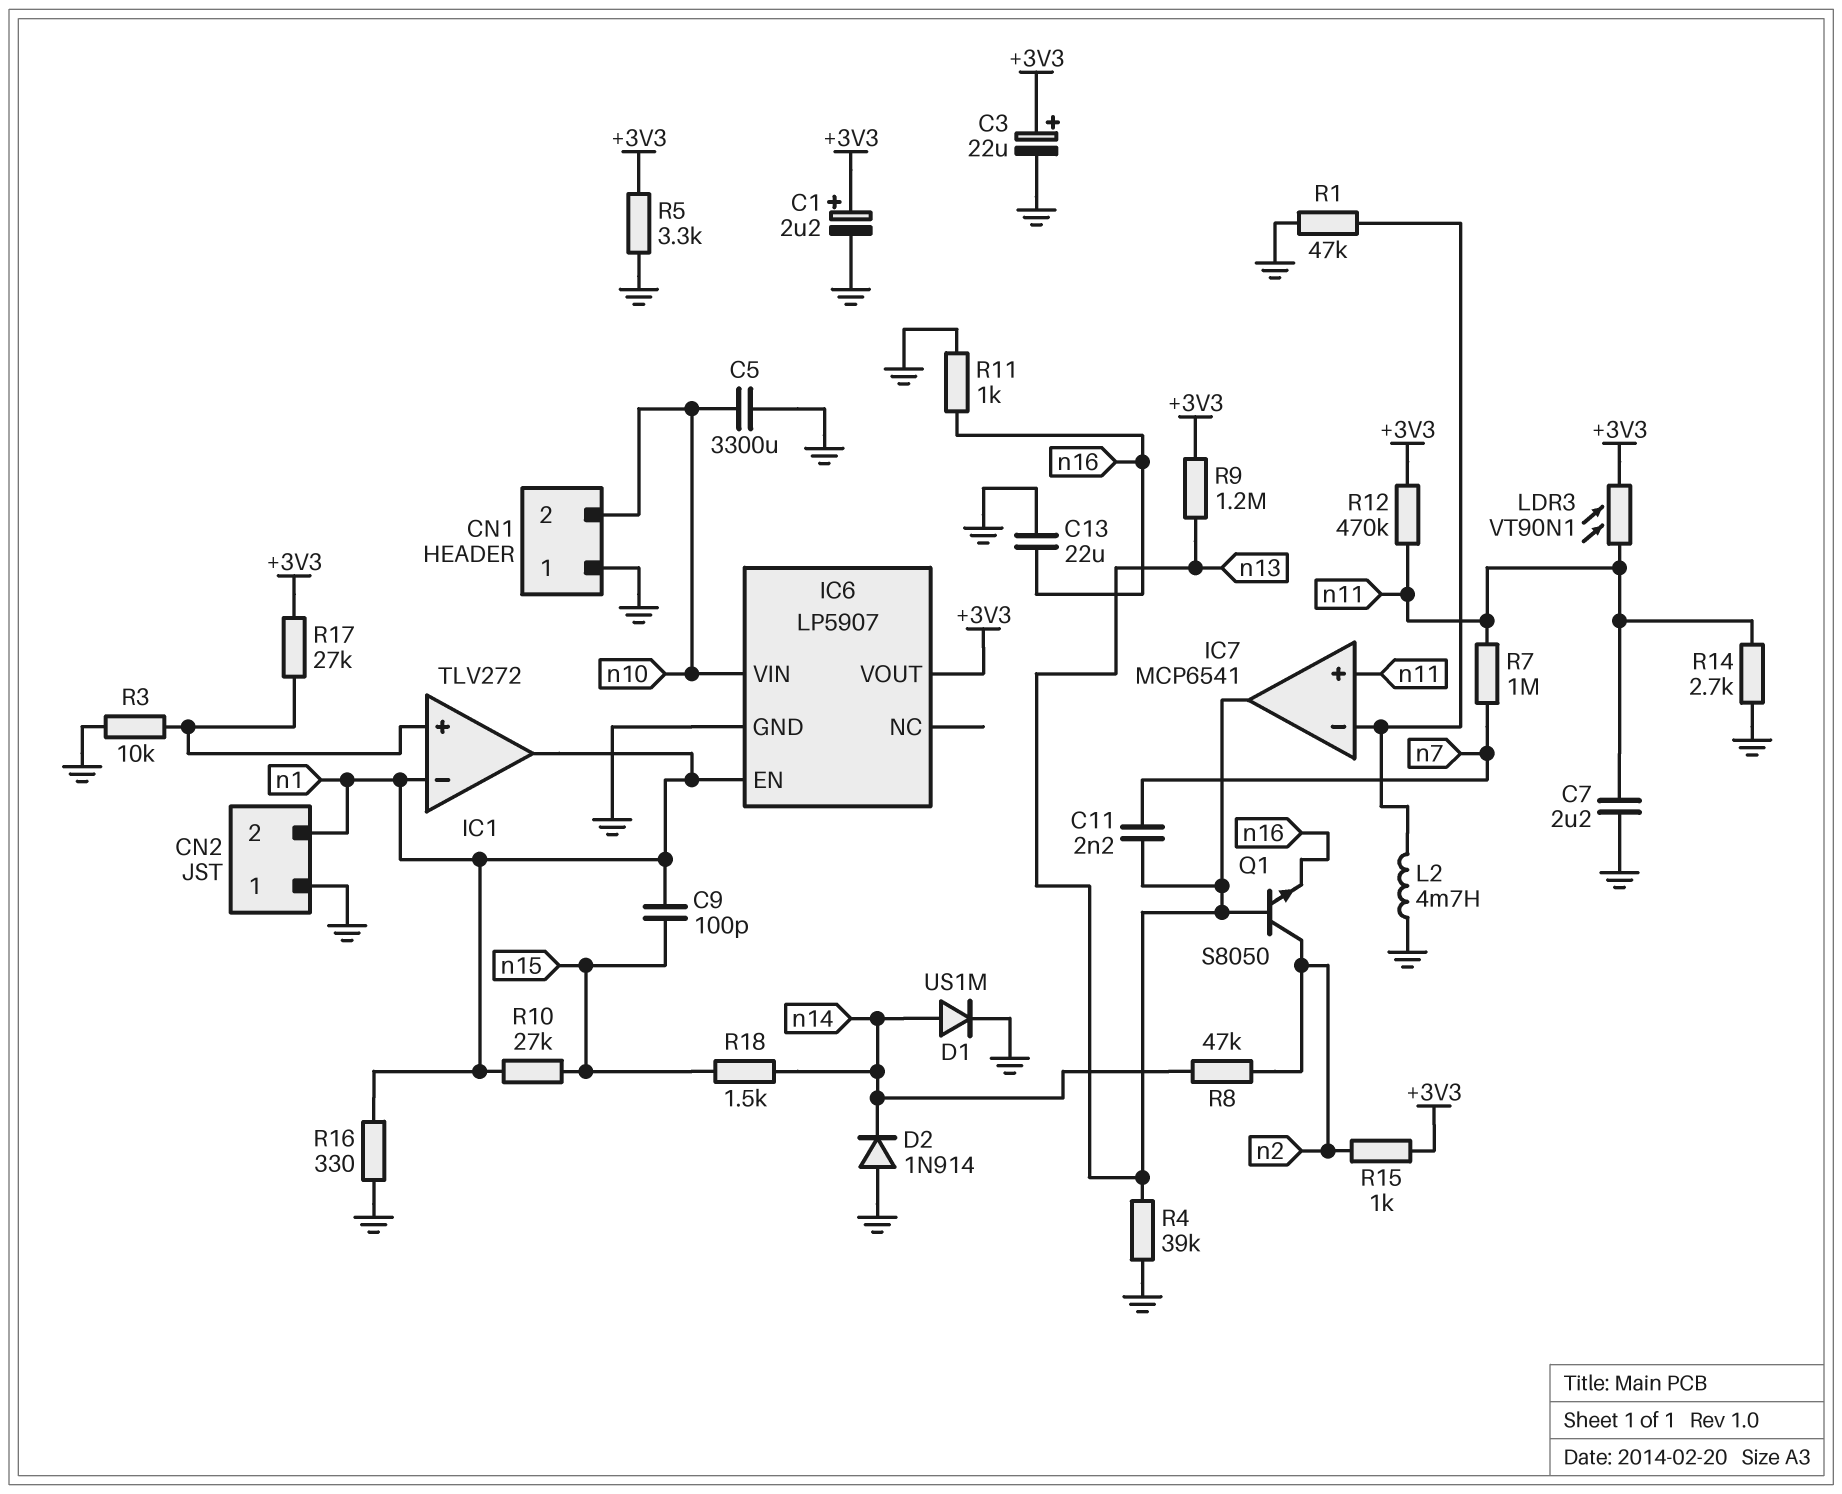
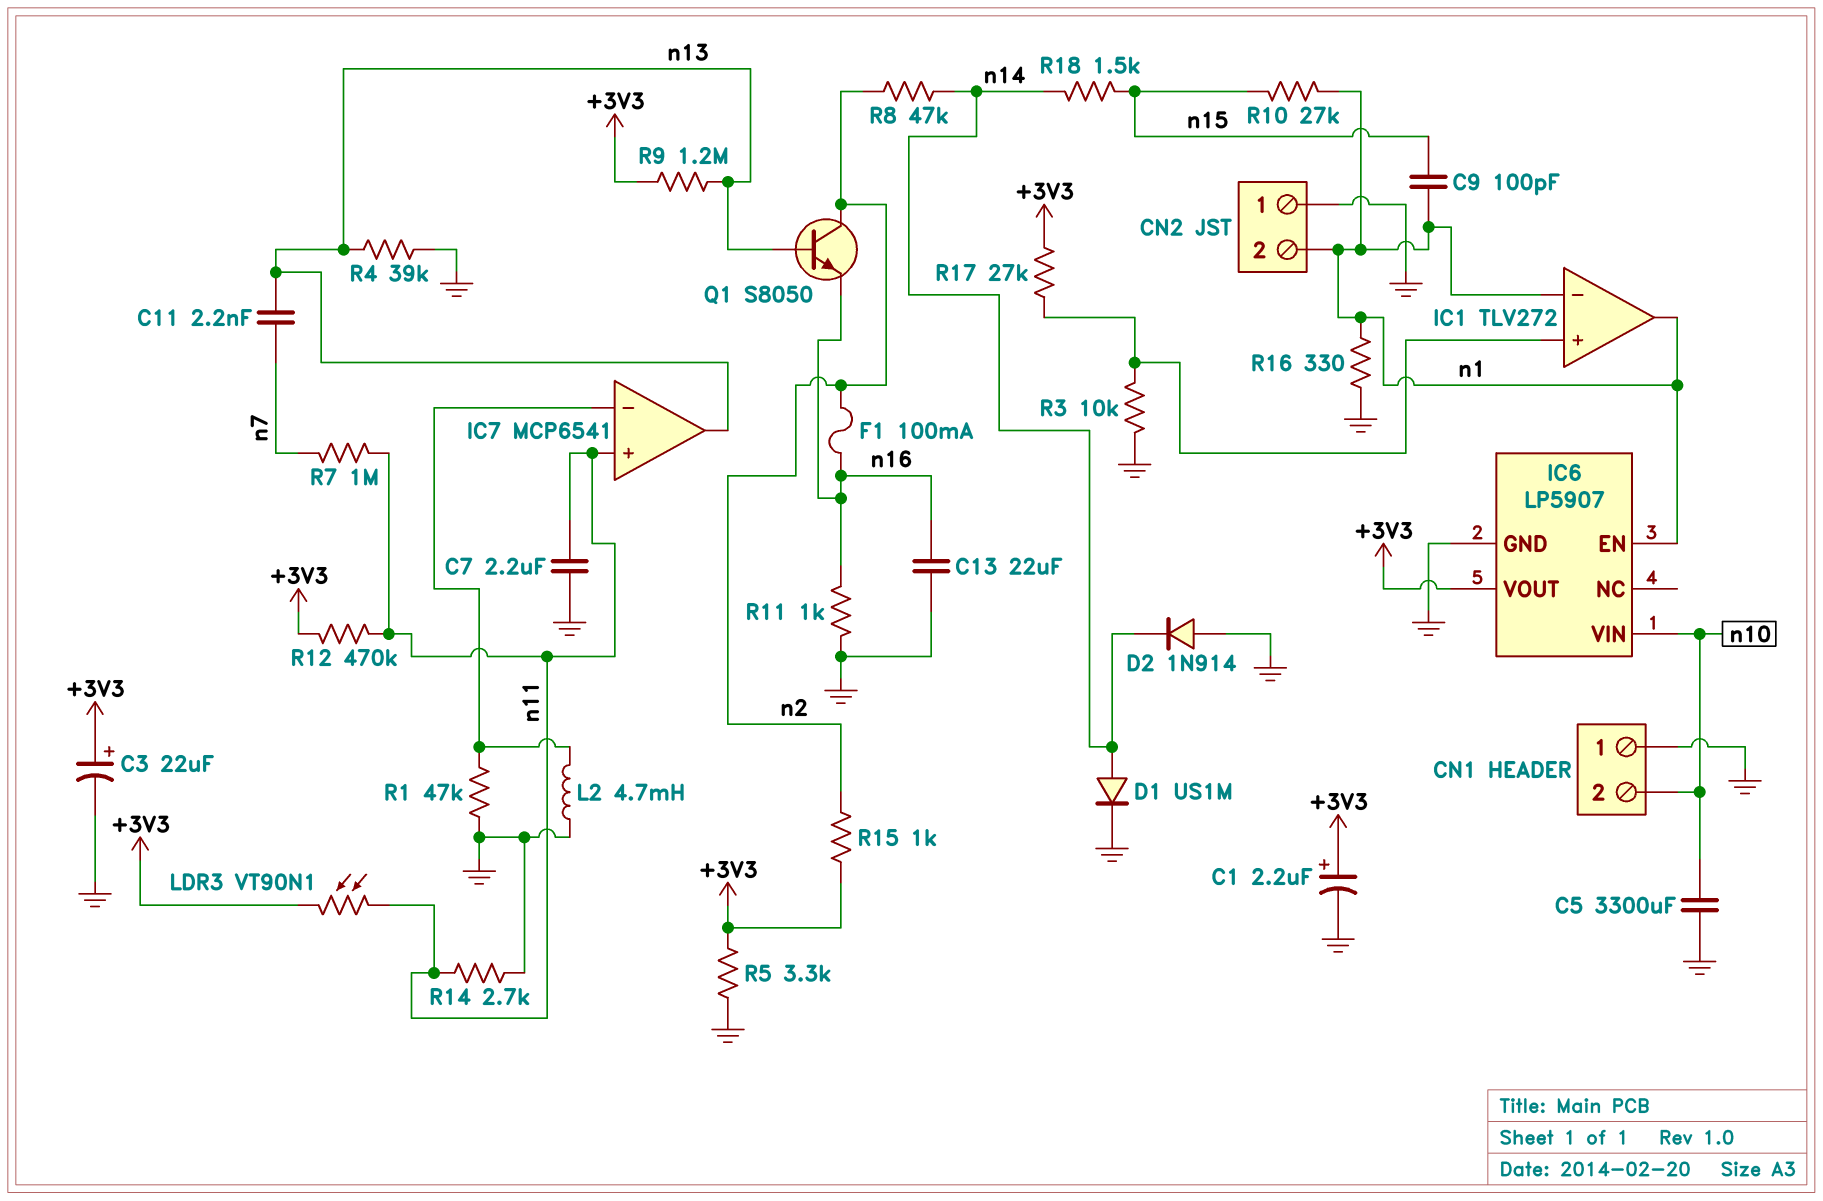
F1: none -> 100mA (n2, n16)

